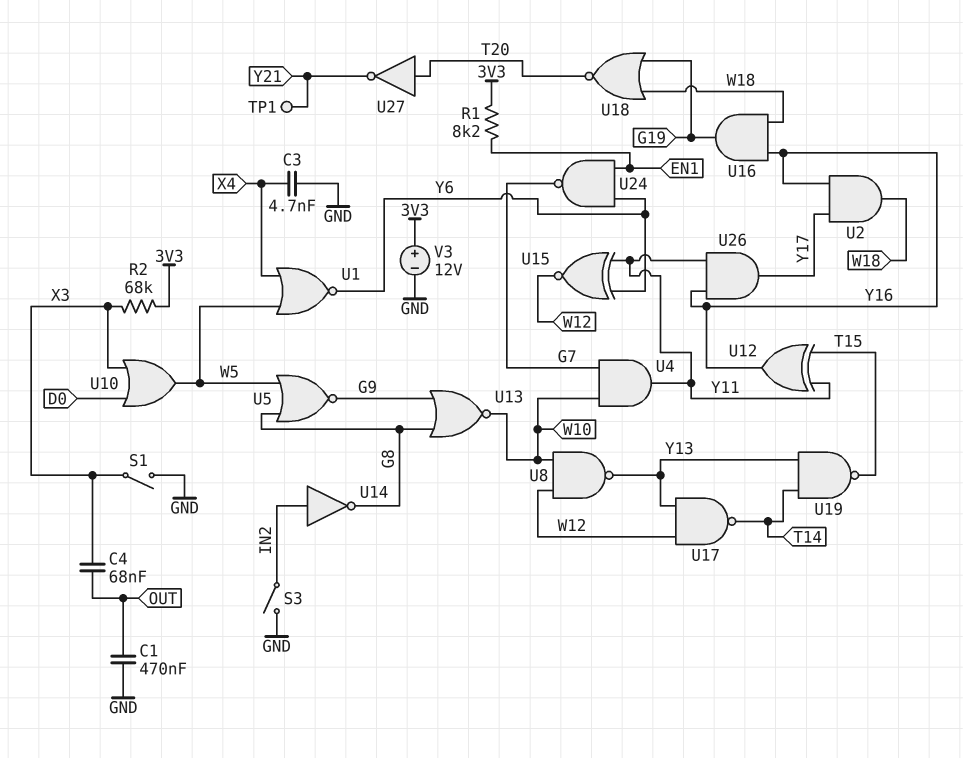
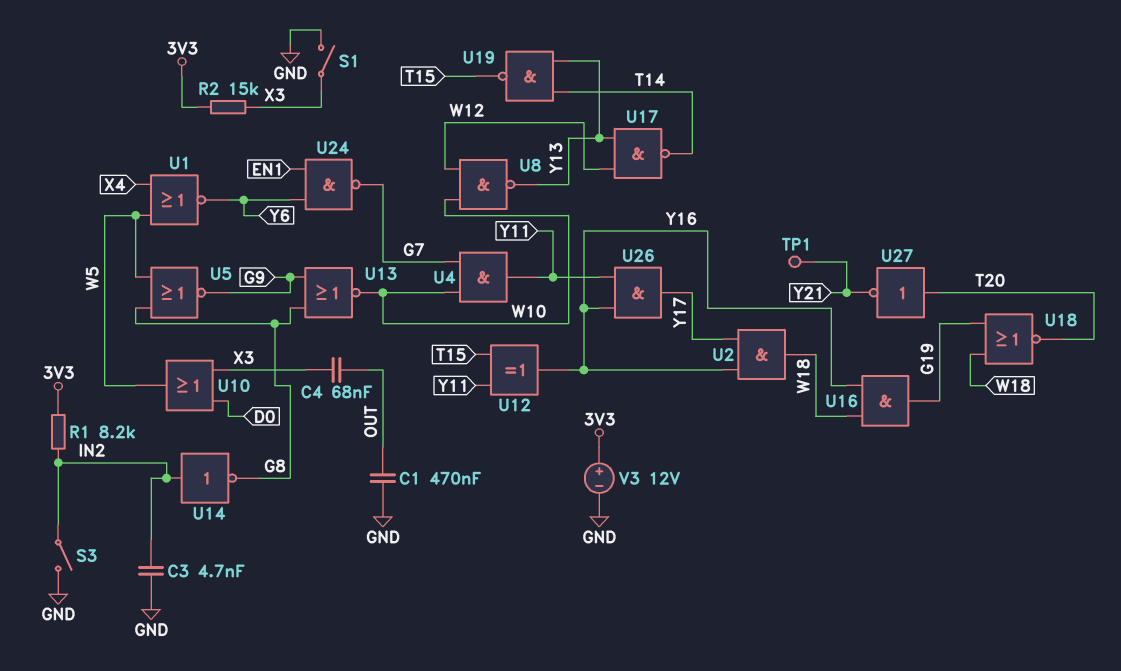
C3: 4.7nF (GND, X4) -> 4.7nF (GND, IN2)
R1: 8.2k (3V3, EN1) -> 8.2k (3V3, IN2)
R2: 68k (3V3, X3) -> 15k (3V3, X3)
U15: XNOR (in Y6, in Y11, out W12) -> none

